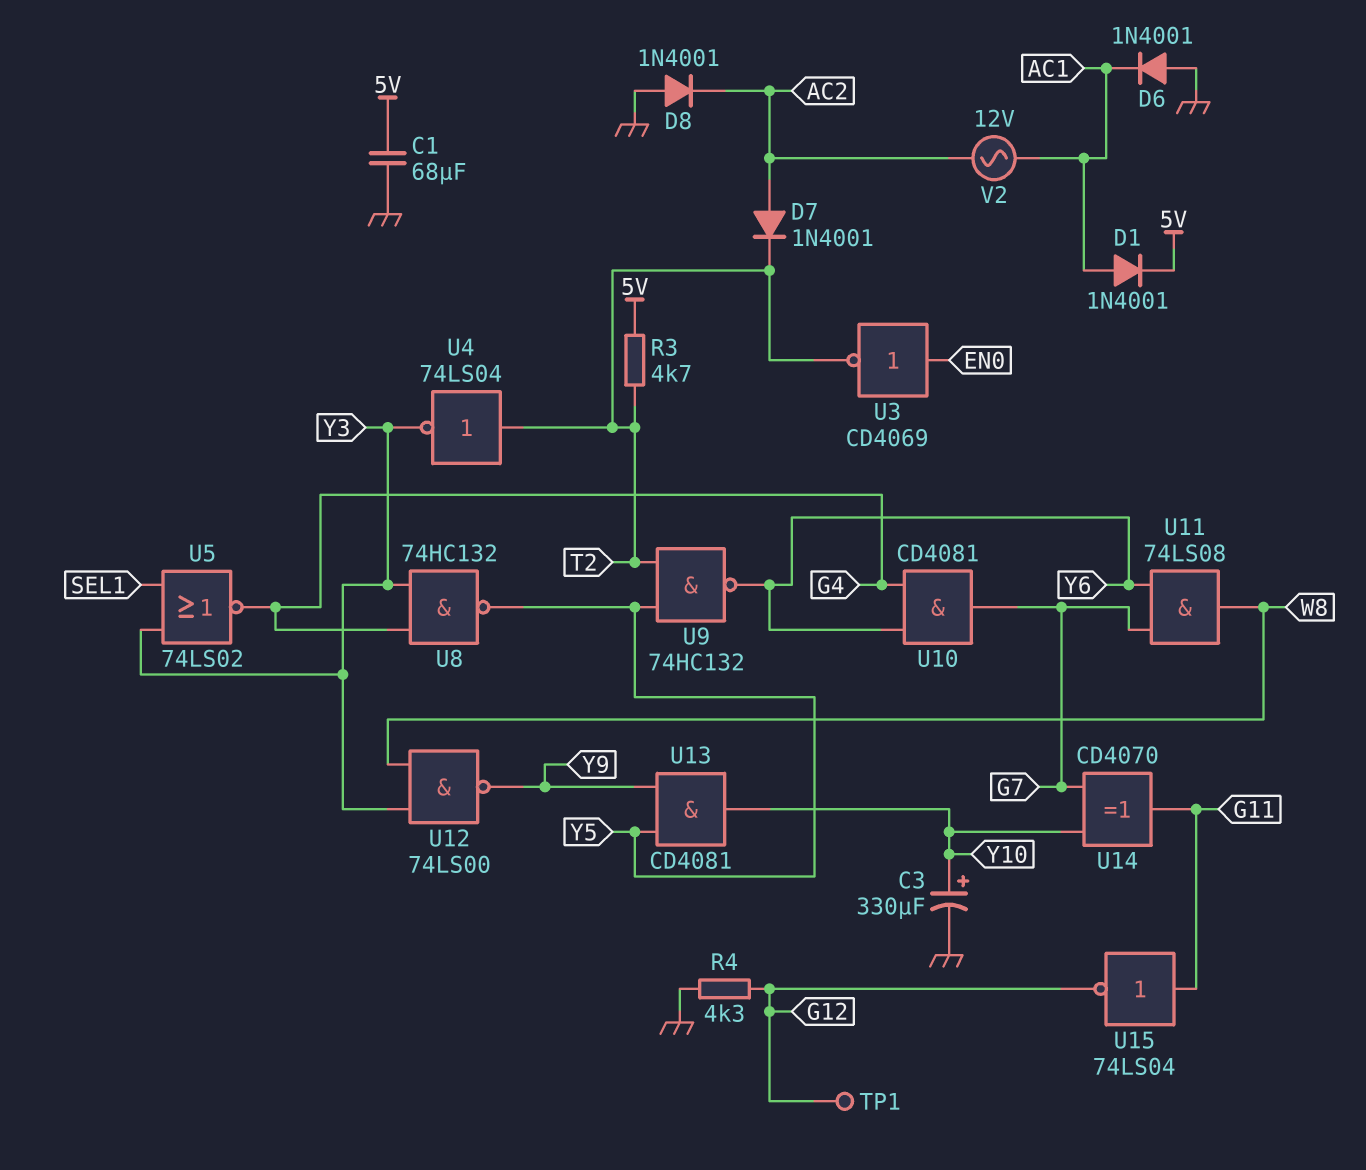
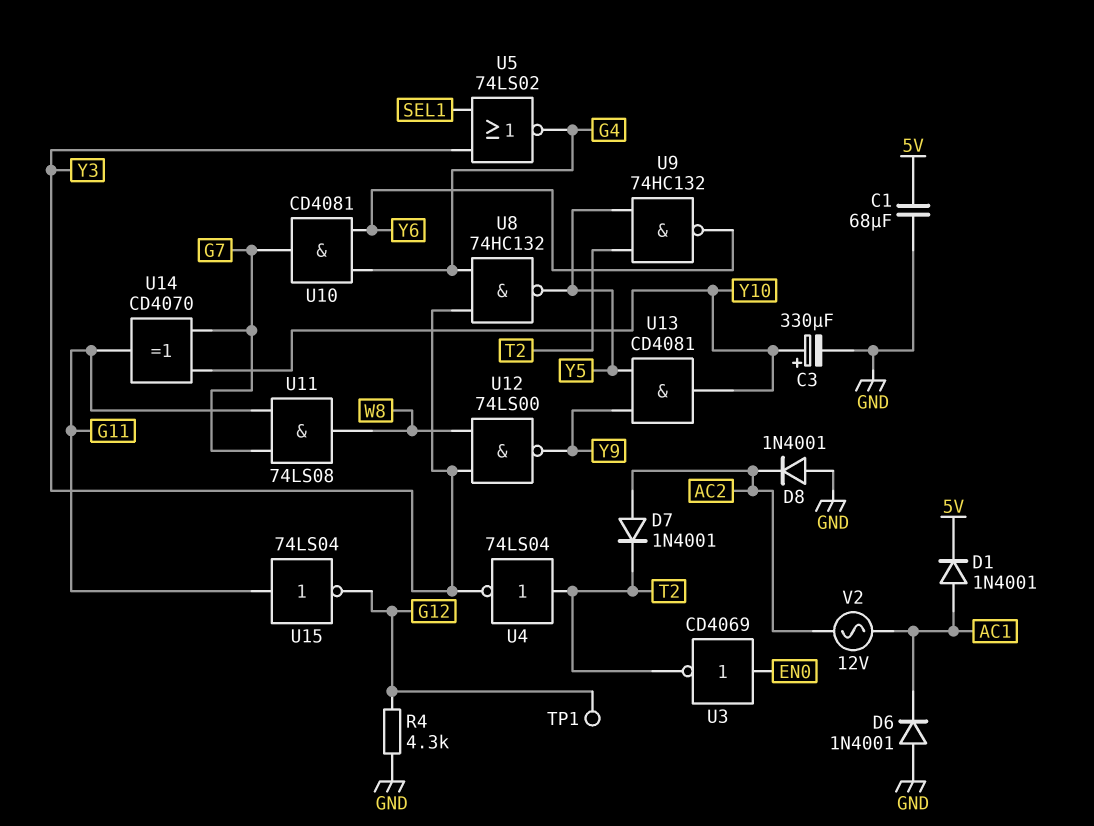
R3: 4.7k (5V, T2) -> none
U11: AND 74LS08 (in G7, in Y6, out W8) -> AND 74LS08 (in G7, in G11, out W8)

